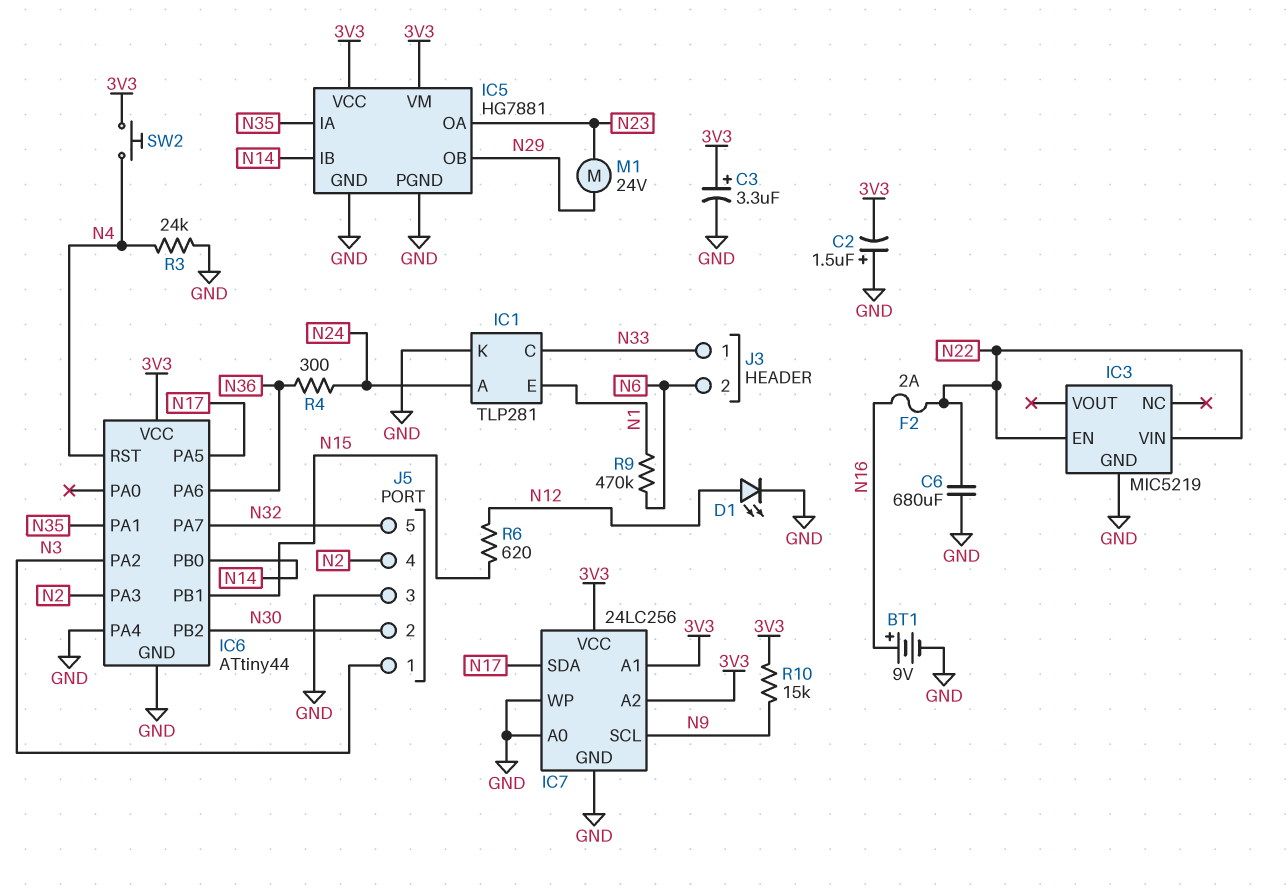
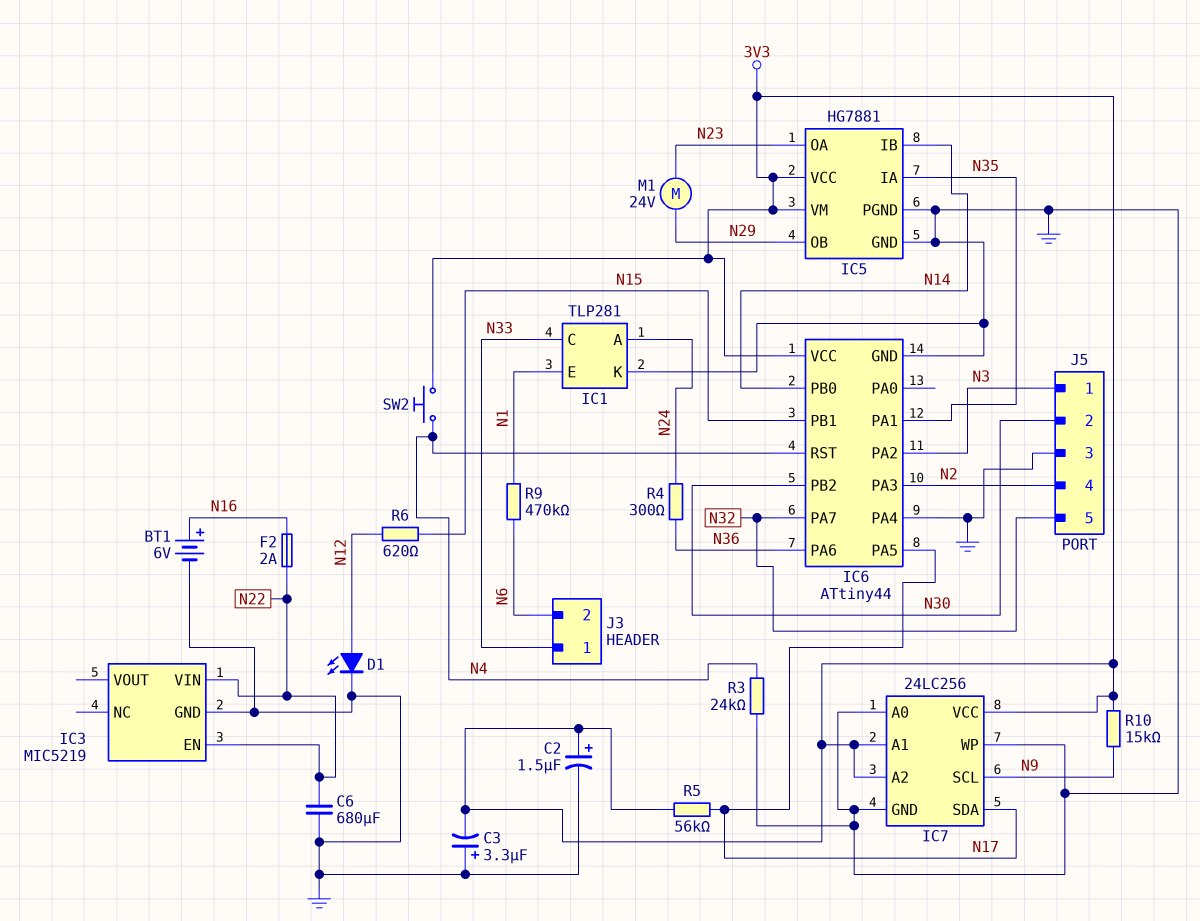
BT1: 9V (plus N16, minus GND) -> 6V (plus N16, minus GND)
C2: 1.5uF (plus GND, minus 3V3) -> 1.5uF (plus 3V3, minus GND)
C3: 3.3uF (plus 3V3, minus GND) -> 3.3uF (plus GND, minus 3V3)
R5: none -> 56k (3V3, N17)

